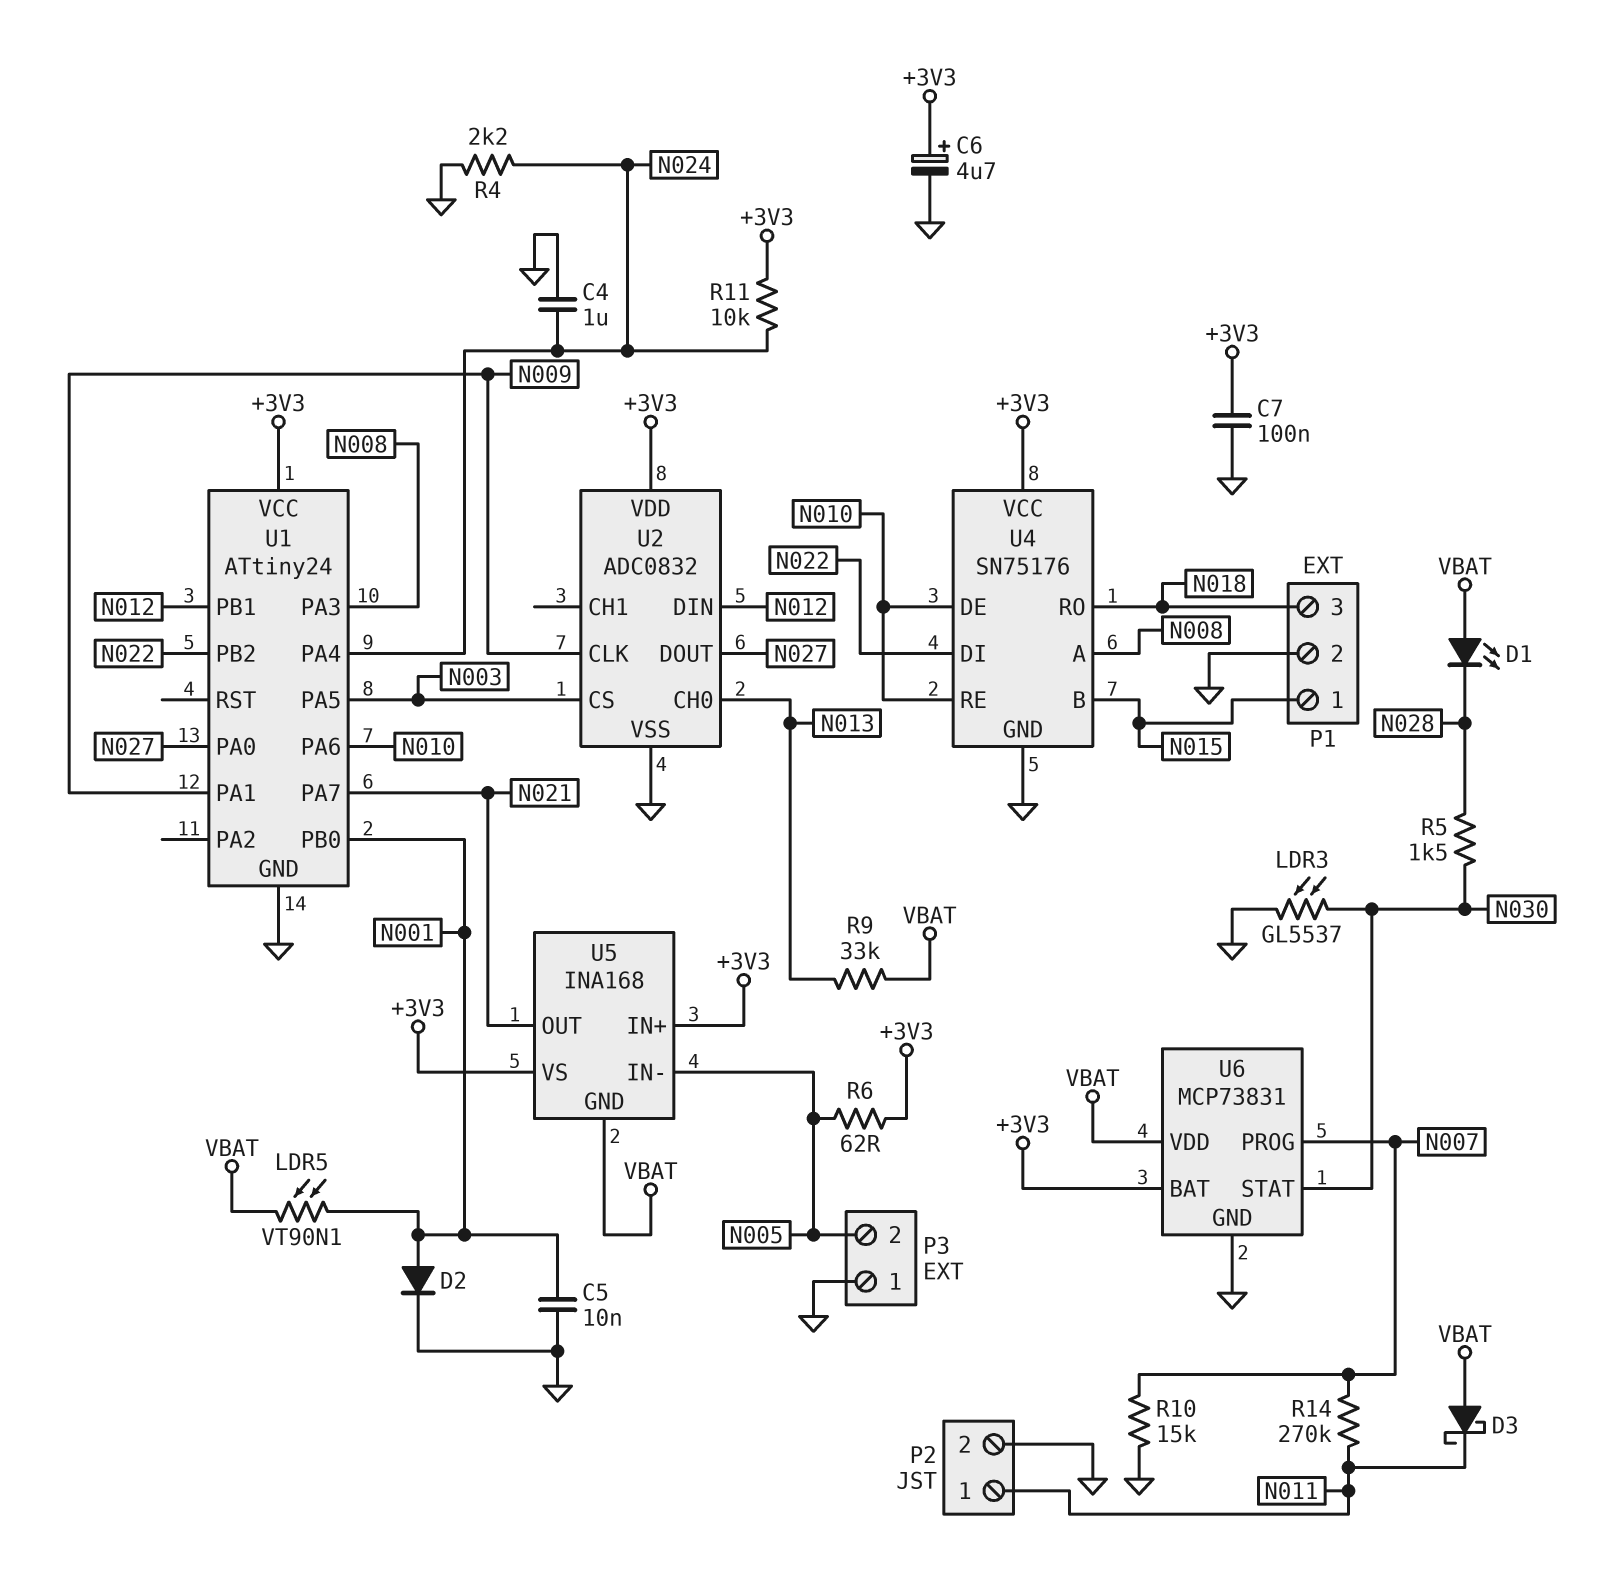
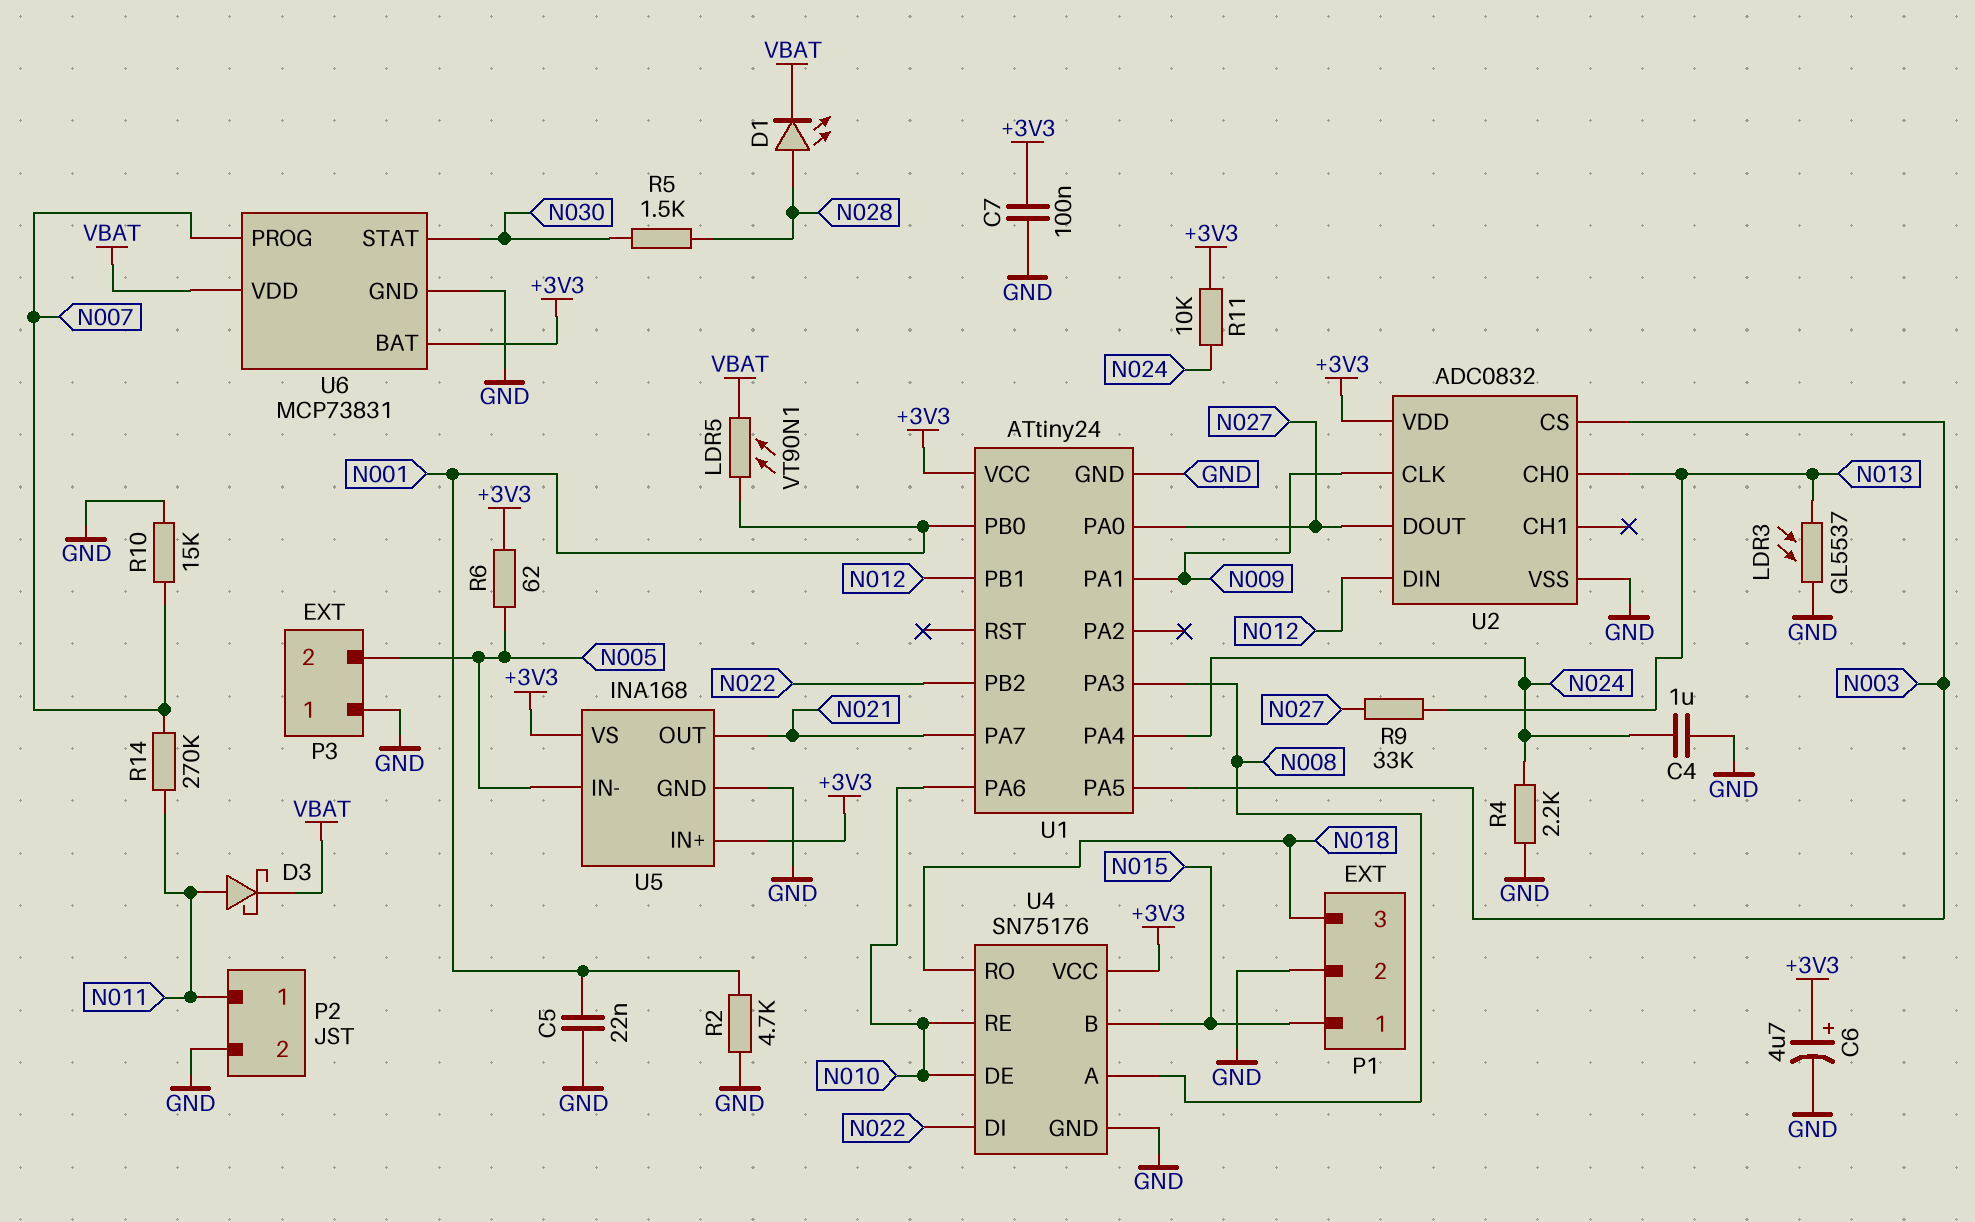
C5: 10nF (GND, N001) -> 22nF (GND, N001)
D1: LED (A VBAT, K N028) -> LED (A N028, K VBAT)
D2: diode (A N001, K GND) -> none
D3: schottky (A VBAT, K N011) -> schottky (A N011, K VBAT)
LDR3: GL5537 (GND, N030) -> GL5537 (GND, N013)
R2: none -> 4.7k (GND, N001)
R9: 33k (N013, VBAT) -> 33k (N013, N027)
U5 pin GND: VBAT -> GND

